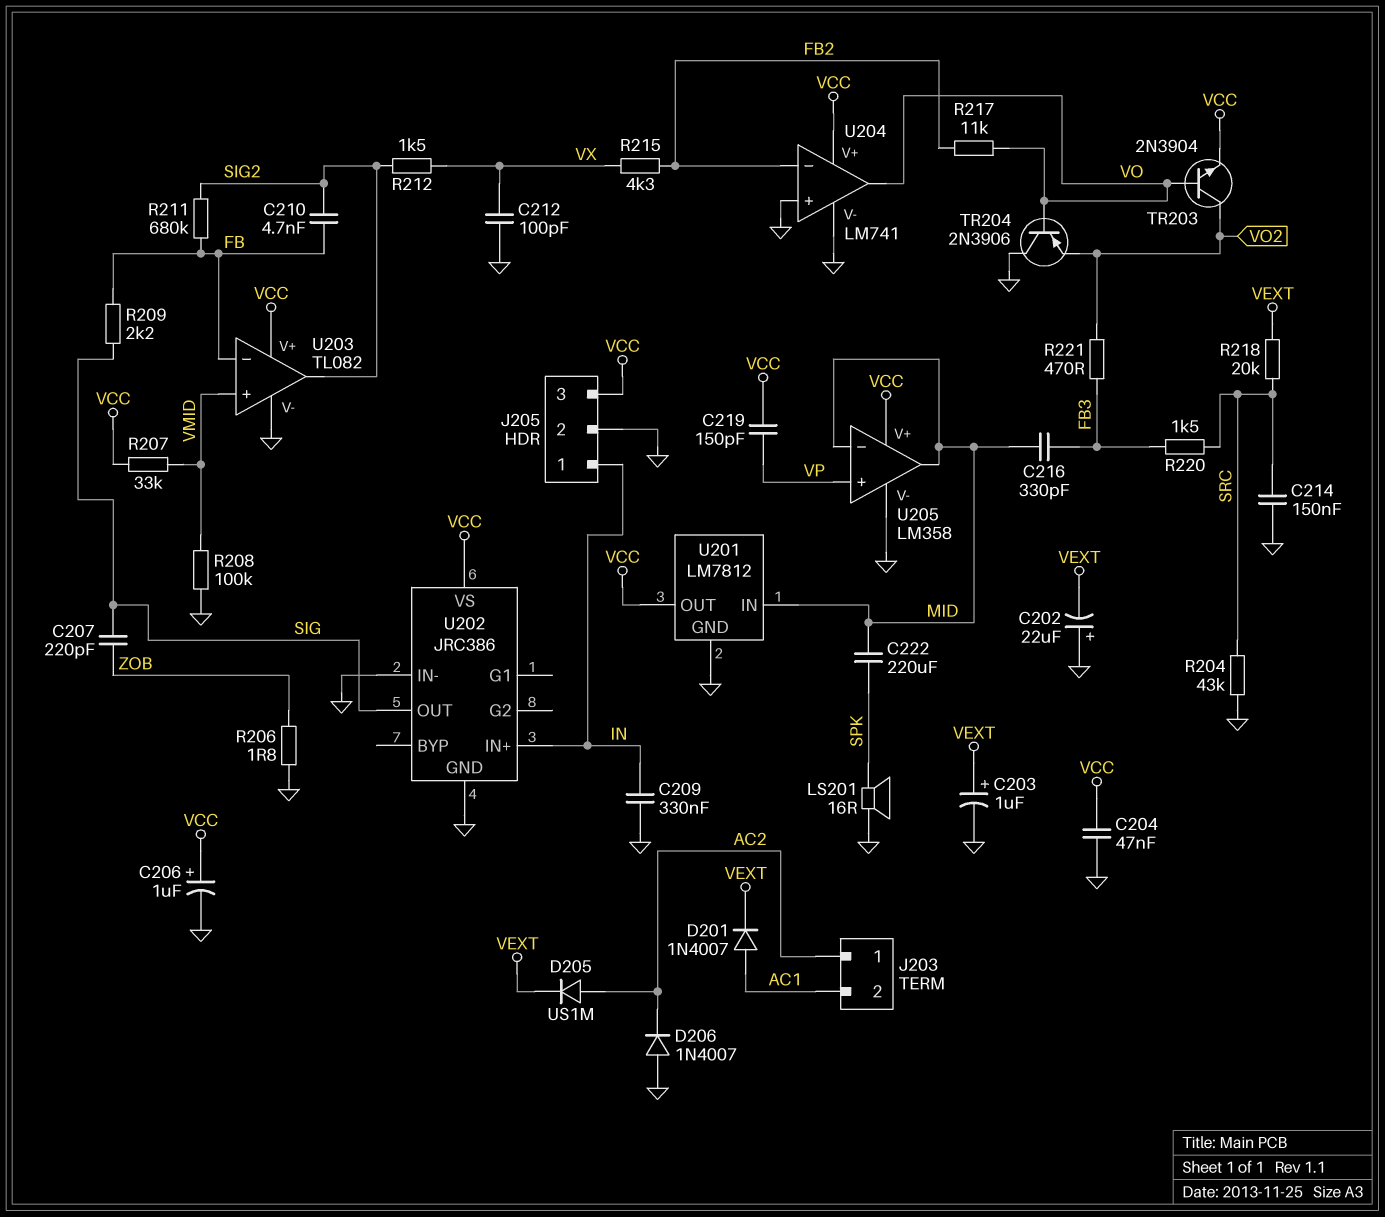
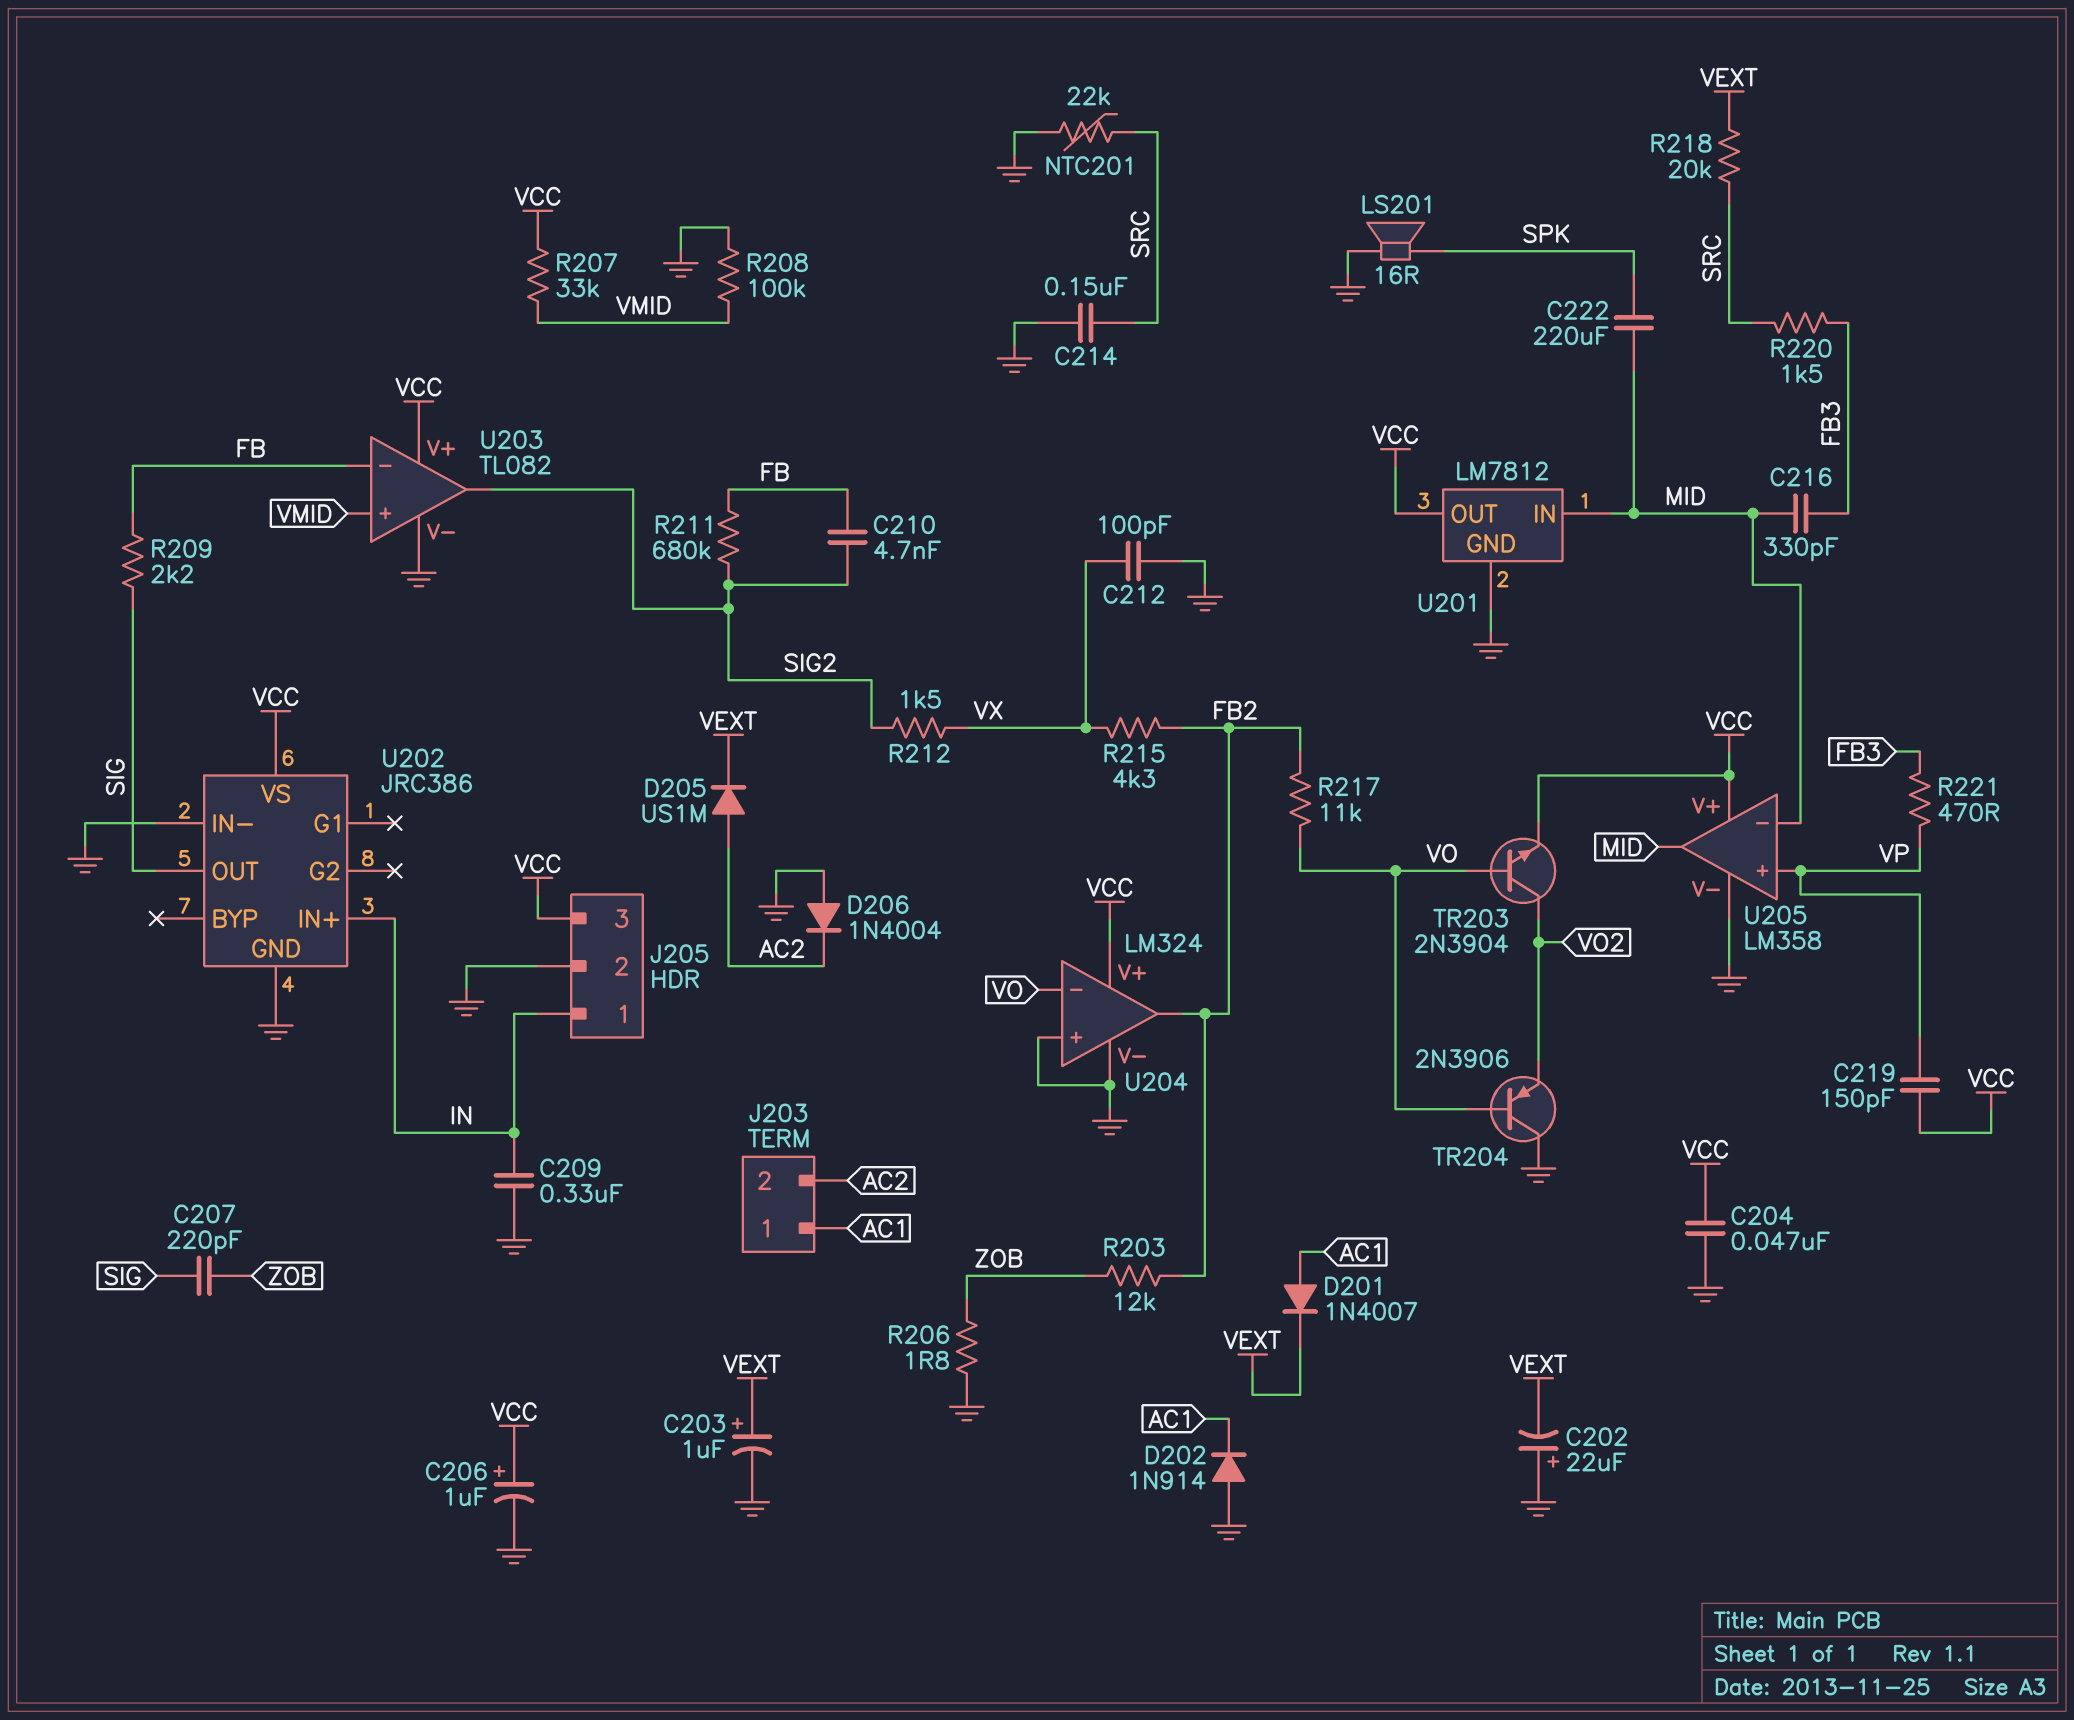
D202: none -> diode 1N914 (A GND, K AC1)
D206: diode 1N4007 (A GND, K AC2) -> diode 1N4004 (A GND, K AC2)
J203 pin 1: AC2 -> AC1
J203 pin 2: AC1 -> AC2
NTC201: none -> 22k (GND, SRC)
R203: none -> 12k (FB2, ZOB)
R204: 43k (GND, SRC) -> none
R221: 470 (FB3, VO2) -> 470 (FB3, VP)
U204: LM741 -> LM324
U204 pin in-: FB2 -> VO
U204 pin out: VO -> FB2

